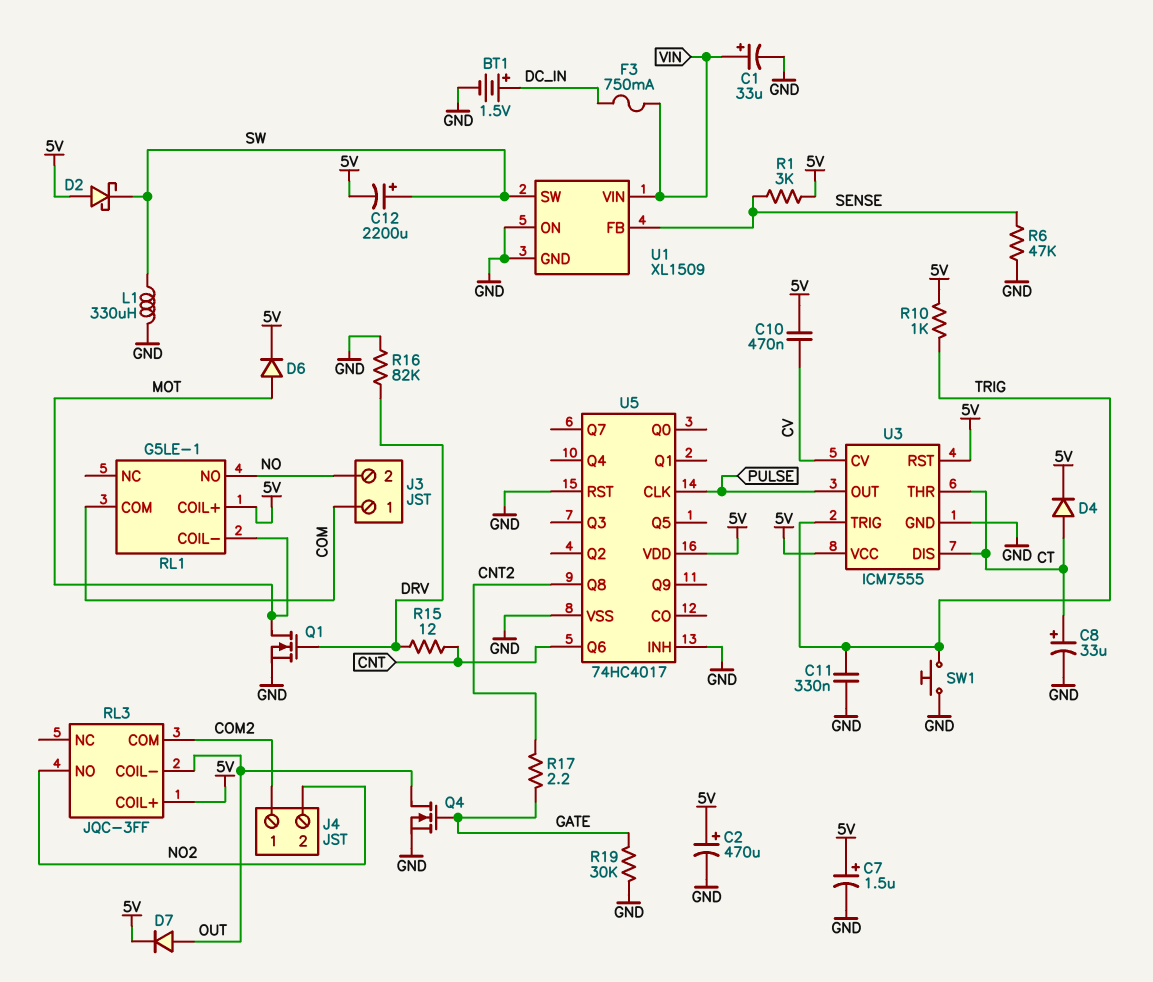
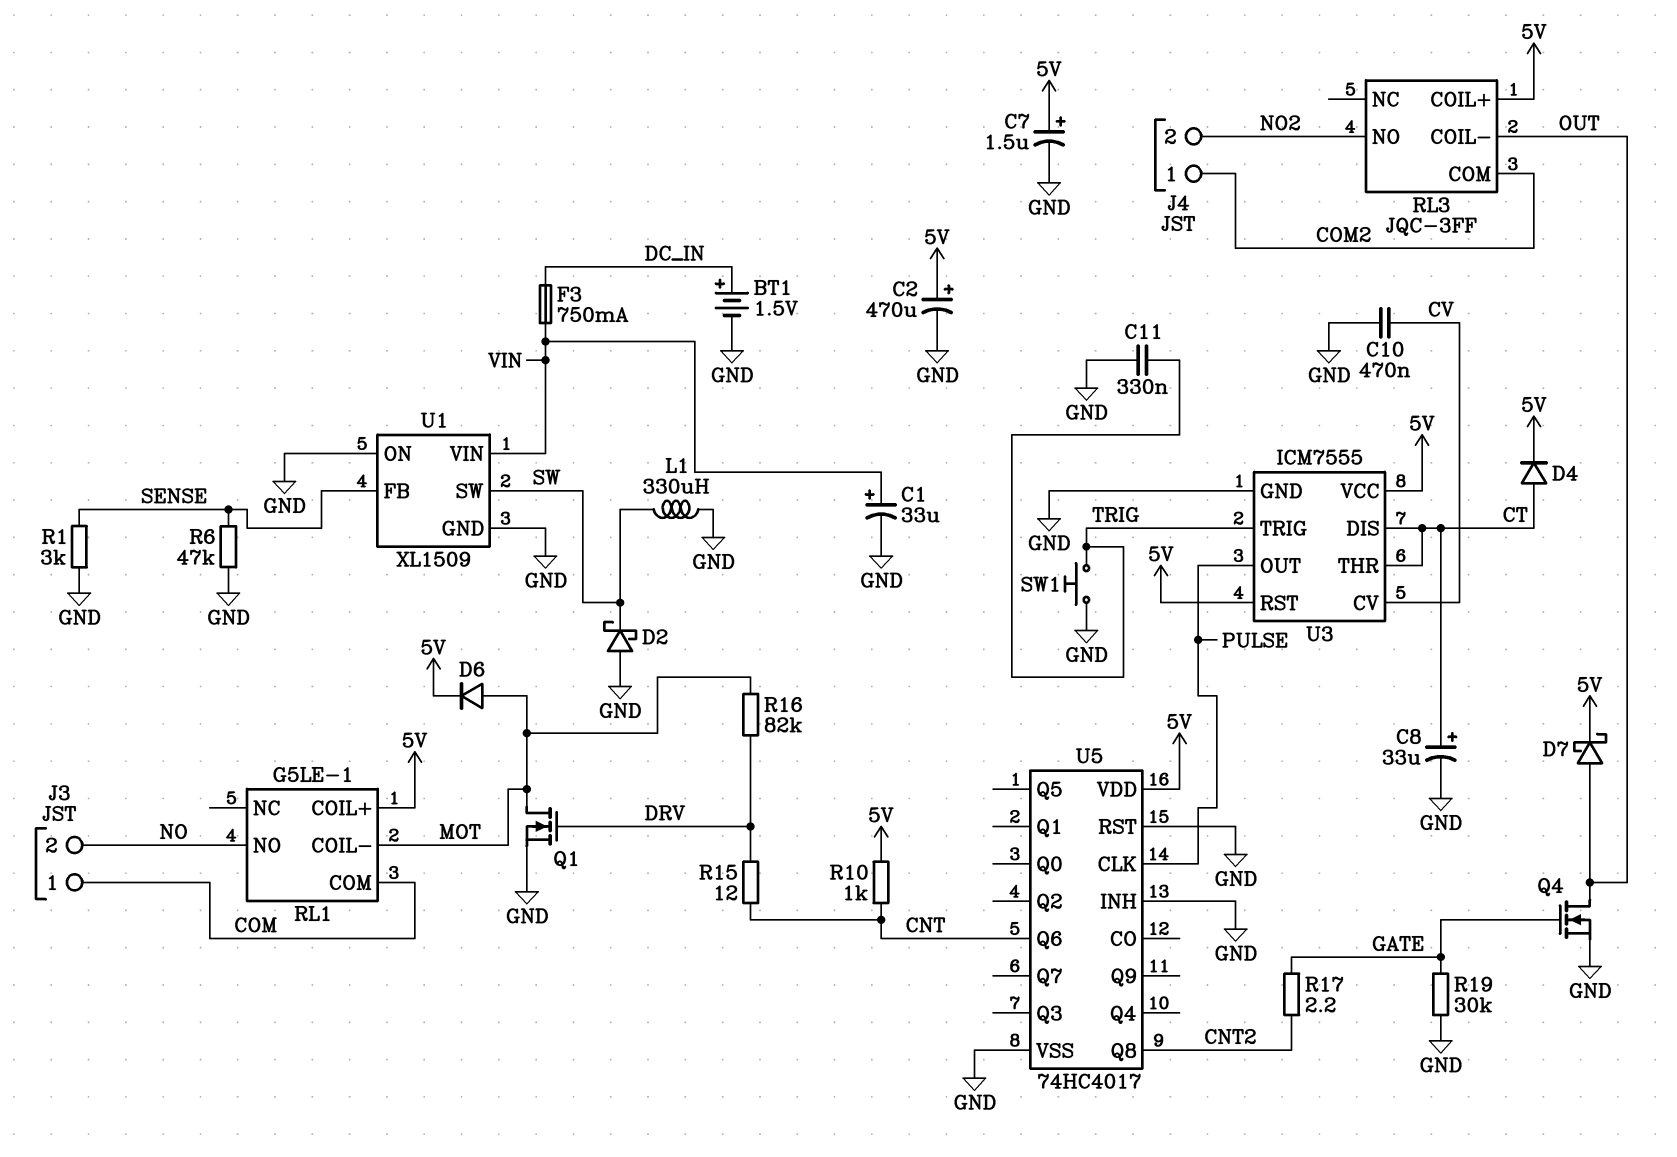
C10: 470nF (5V, CV) -> 470nF (CV, GND)
C12: 2200uF (plus SW, minus 5V) -> none
D2: schottky (A 5V, K SW) -> schottky (A GND, K SW)
D7: diode (A OUT, K 5V) -> schottky (A OUT, K 5V)
R1: 3k (5V, SENSE) -> 3k (GND, SENSE)
R10: 1k (5V, TRIG) -> 1k (5V, CNT)
R16: 82k (DRV, GND) -> 82k (DRV, MOT)

